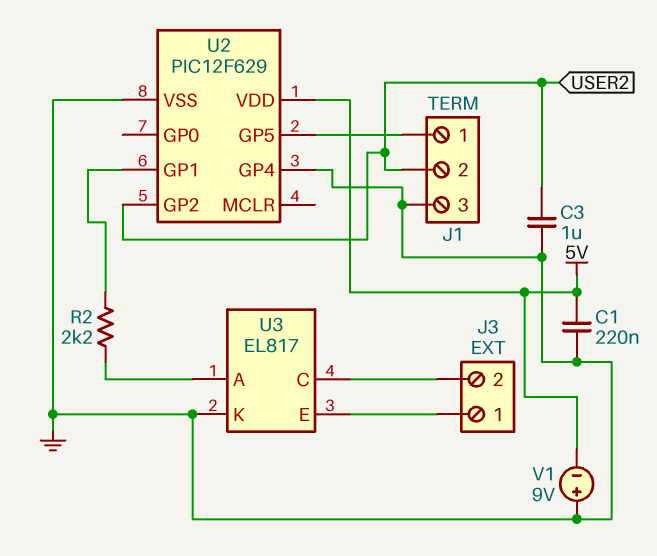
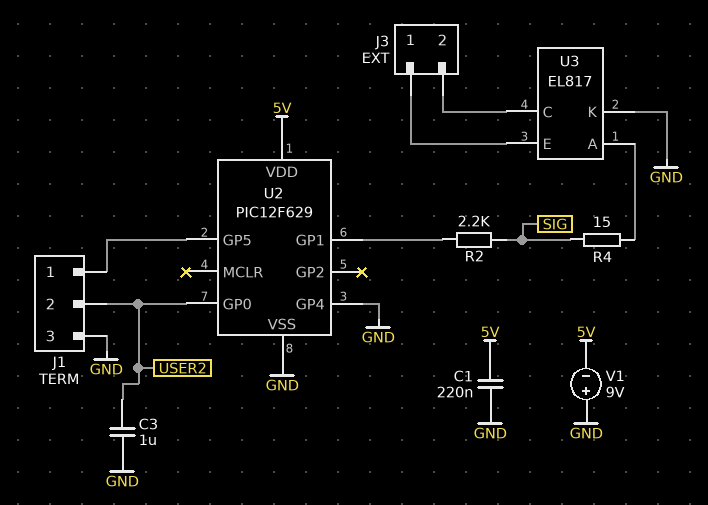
R2: 2.2k (U2/GP1, U3/A) -> 2.2k (SIG, U2/GP1)
R4: none -> 15 (SIG, U3/A)
U2 pin GP0: none -> USER2
U2 pin GP2: USER2 -> none

